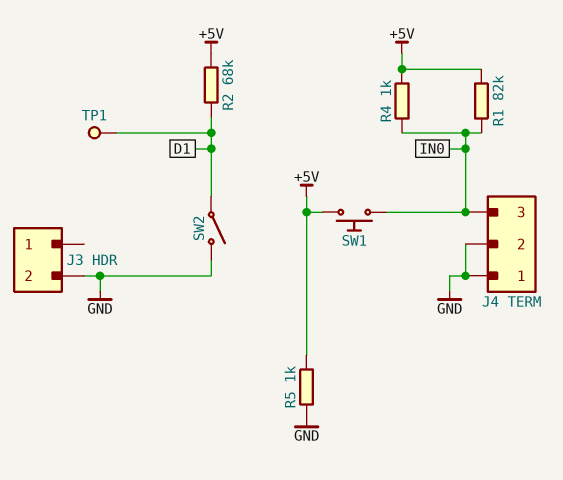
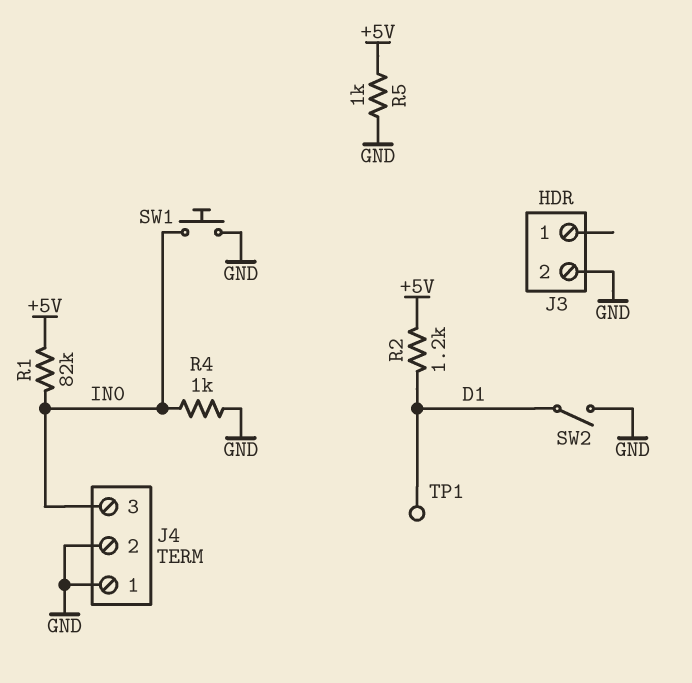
R2: 68k (+5V, D1) -> 1.2k (+5V, D1)
R4: 1k (+5V, IN0) -> 1k (GND, IN0)
SW1: button (+5V, IN0) -> button (GND, IN0)

